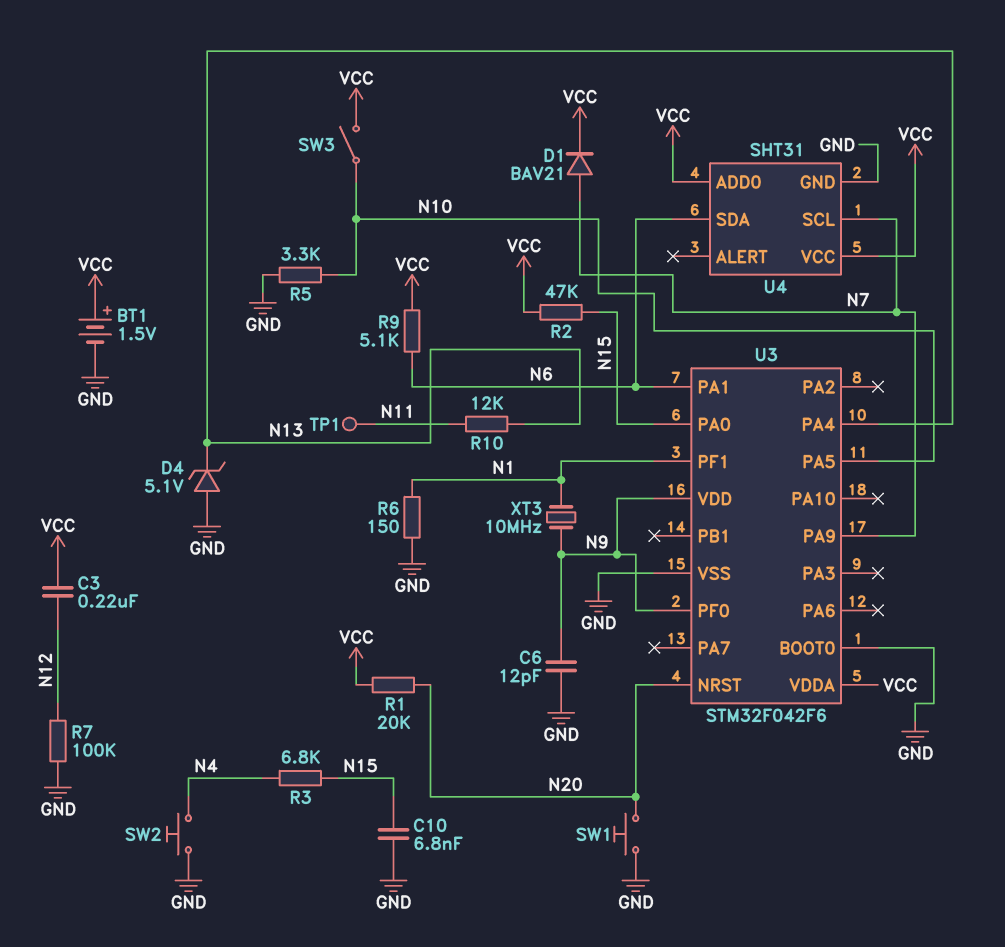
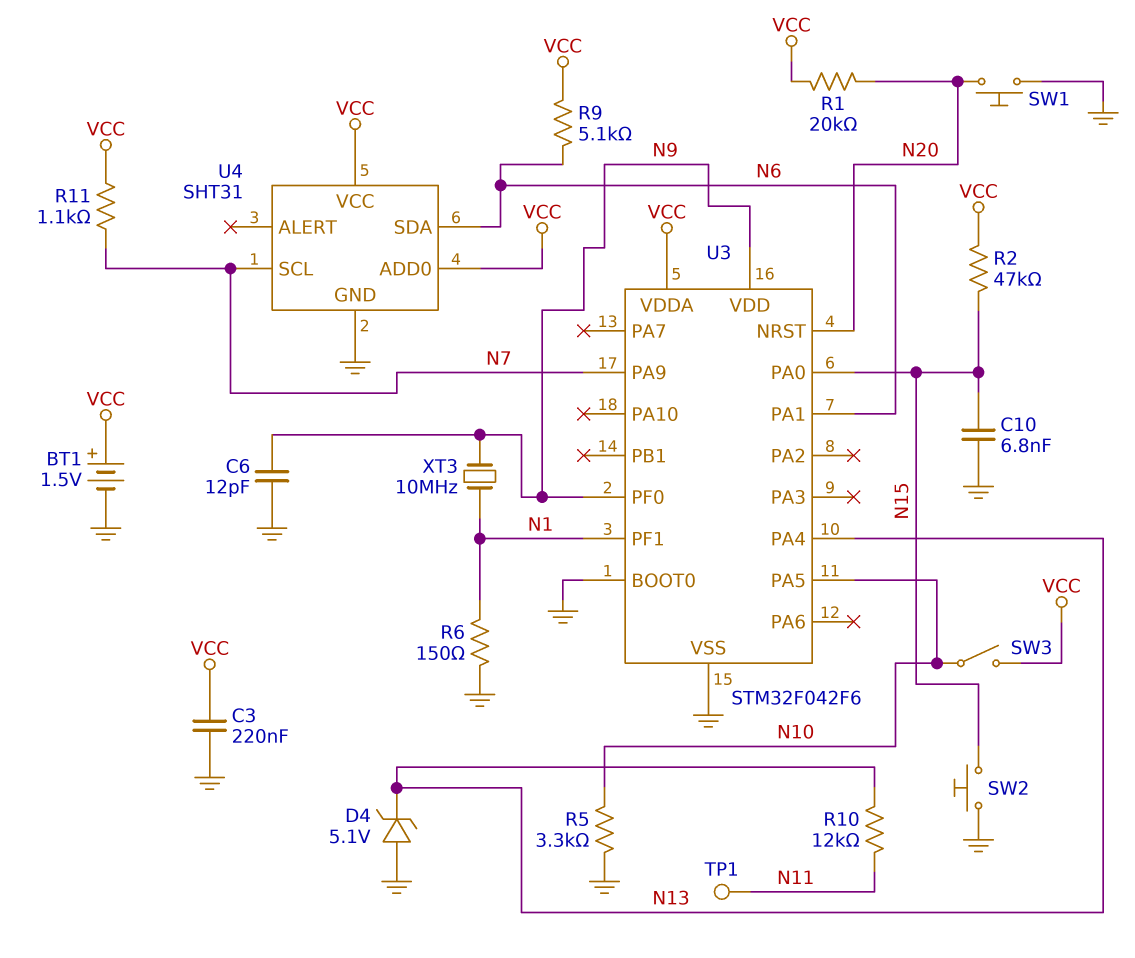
C3: 220nF (N12, VCC) -> 220nF (GND, VCC)
D1: diode BAV21 (A N7, K VCC) -> none
R3: 6.8k (N4, N15) -> none
R7: 100k (GND, N12) -> none
R11: none -> 1.1k (N7, VCC)
SW2: button (GND, N4) -> button (GND, N15)

